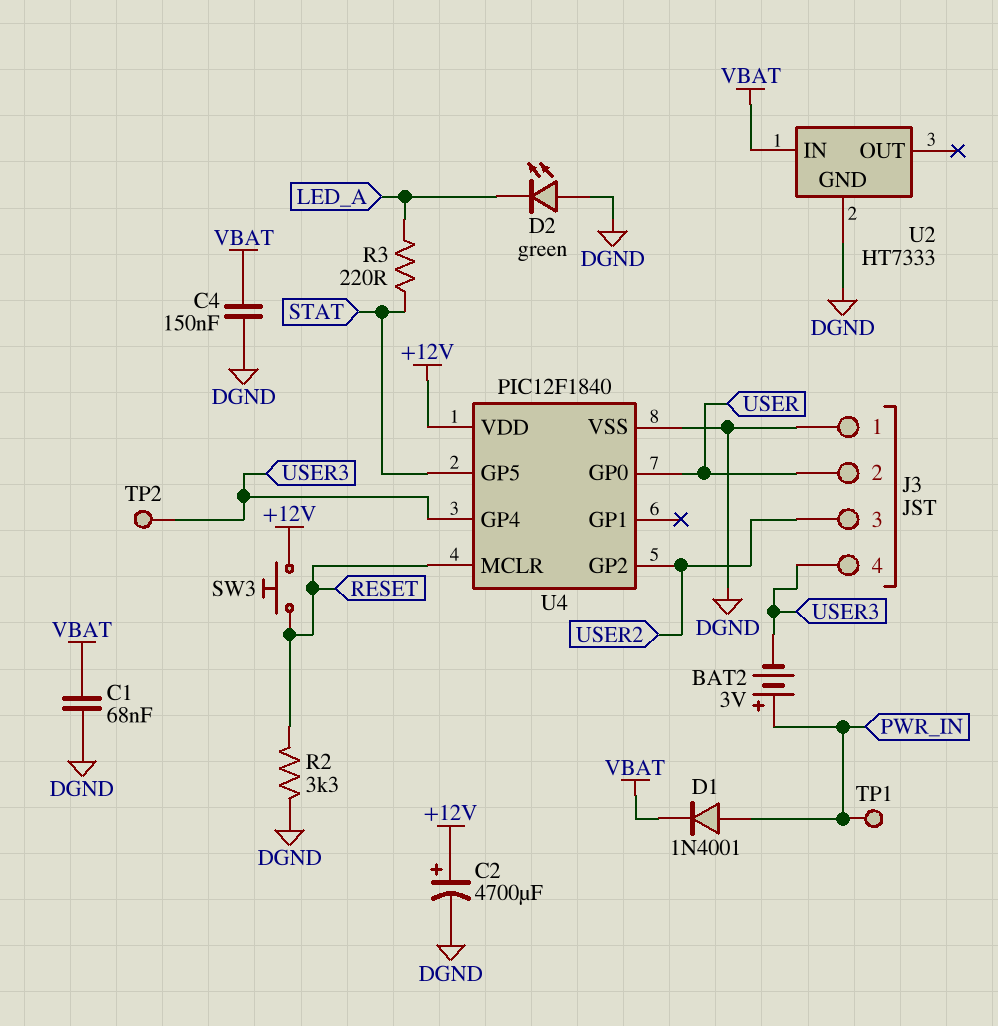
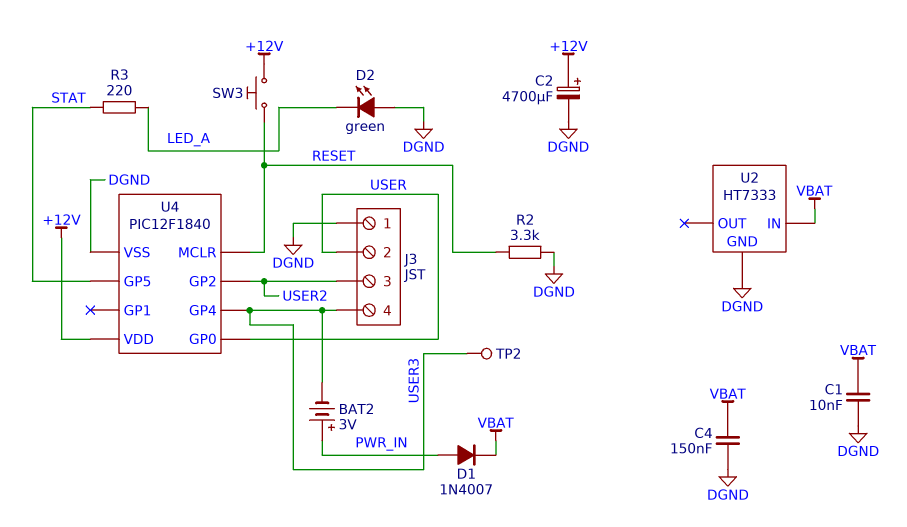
C1: 68nF (DGND, VBAT) -> 10nF (DGND, VBAT)
D1: diode 1N4001 (A PWR_IN, K VBAT) -> diode 1N4007 (A PWR_IN, K VBAT)
TP1: test point (PWR_IN) -> none

